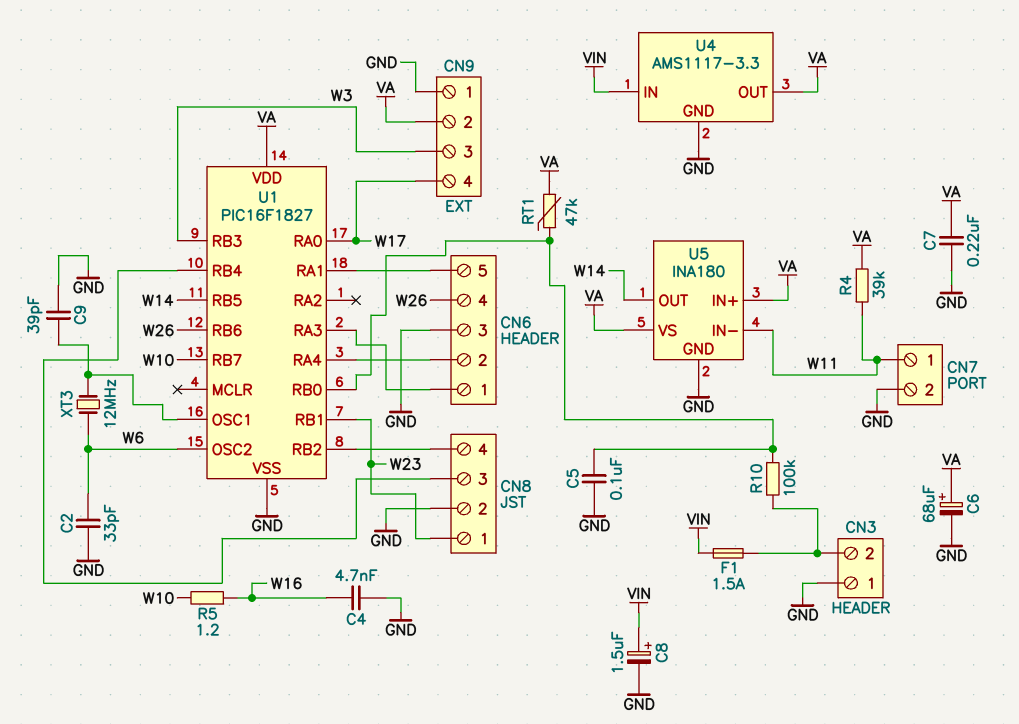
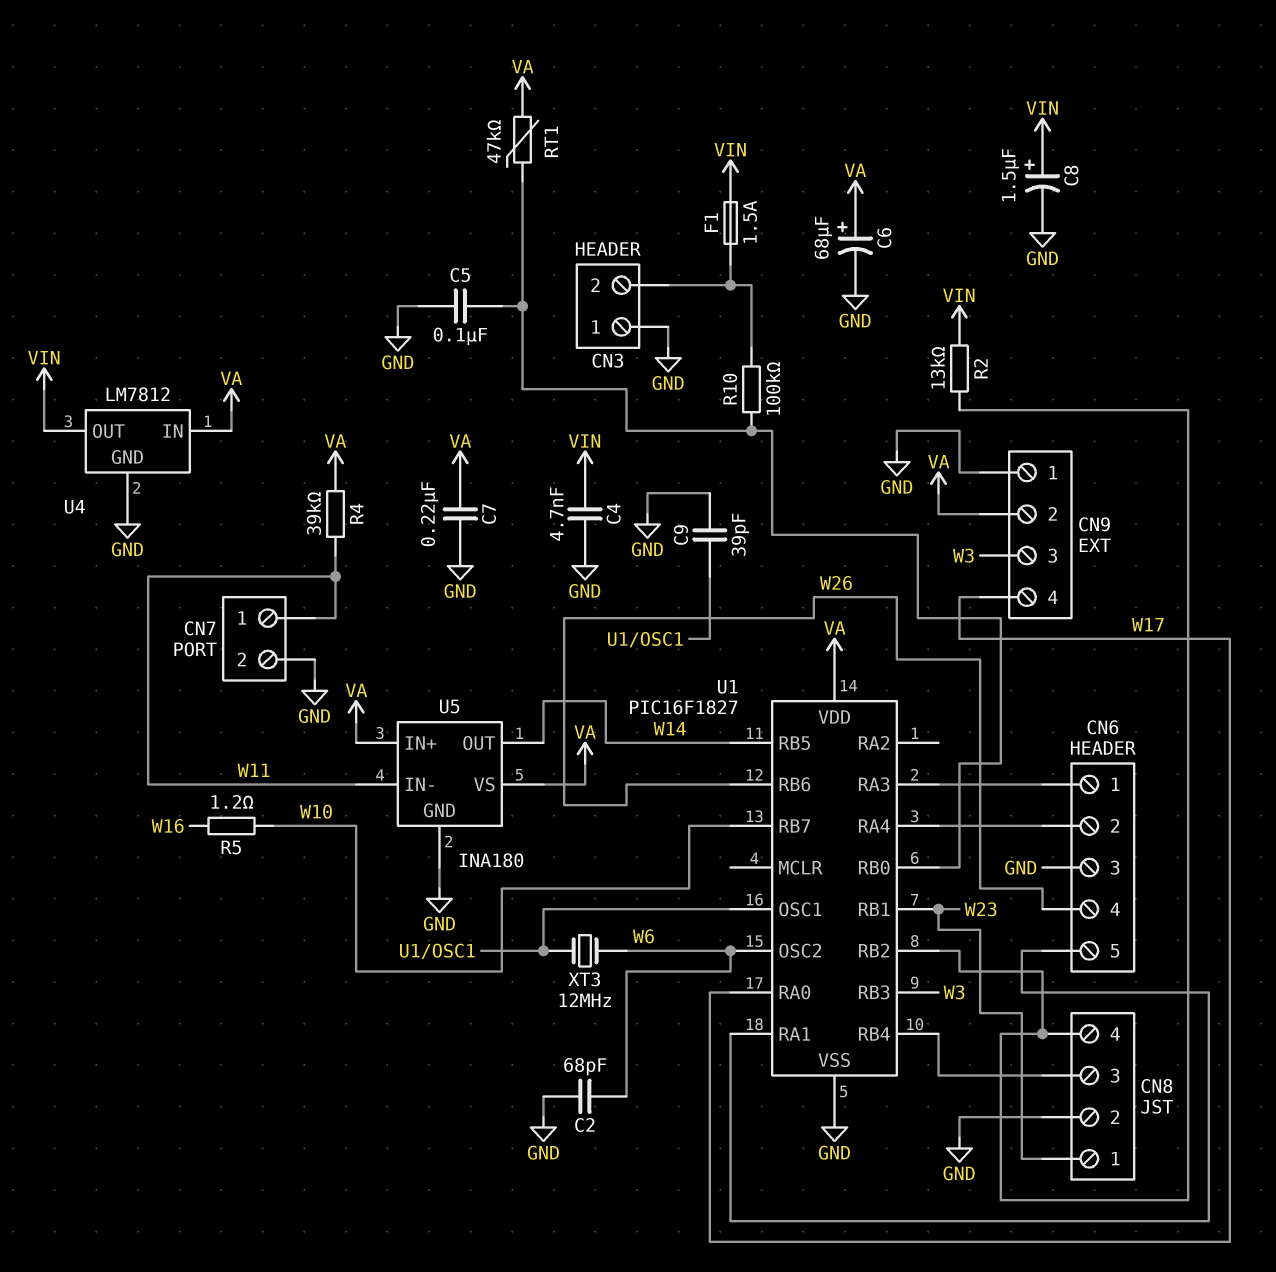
C2: 33pF (GND, W6) -> 68pF (GND, W6)
C4: 4.7nF (GND, W16) -> 4.7nF (GND, VIN)
R2: none -> 13k (CN8/4, VIN)
U4: AMS1117-3.3 -> LM7812
U4 pin IN: VIN -> VA
U4 pin OUT: VA -> VIN

